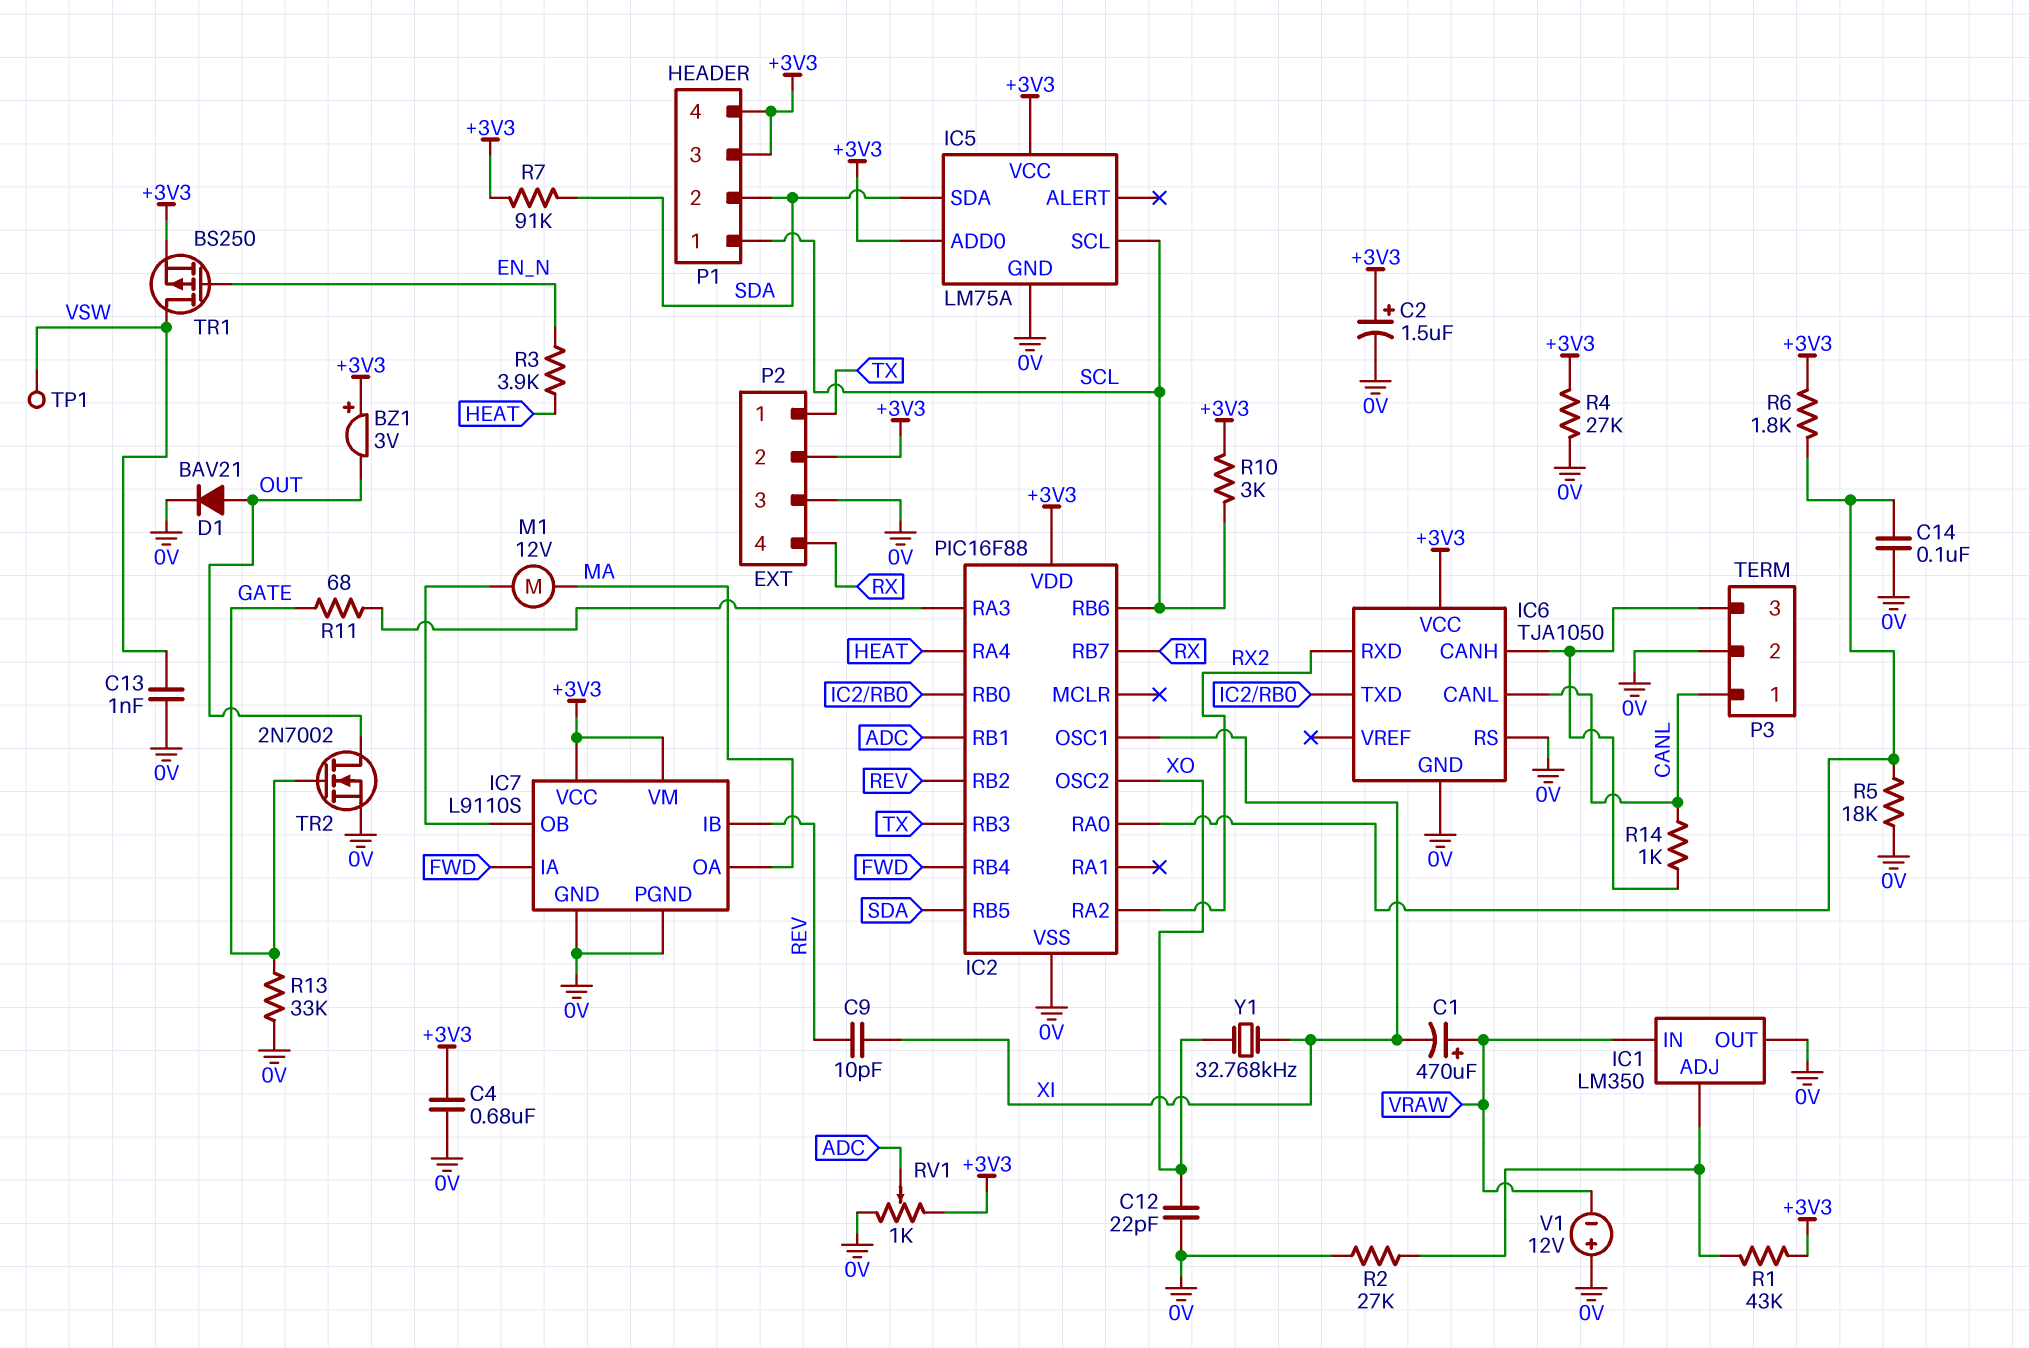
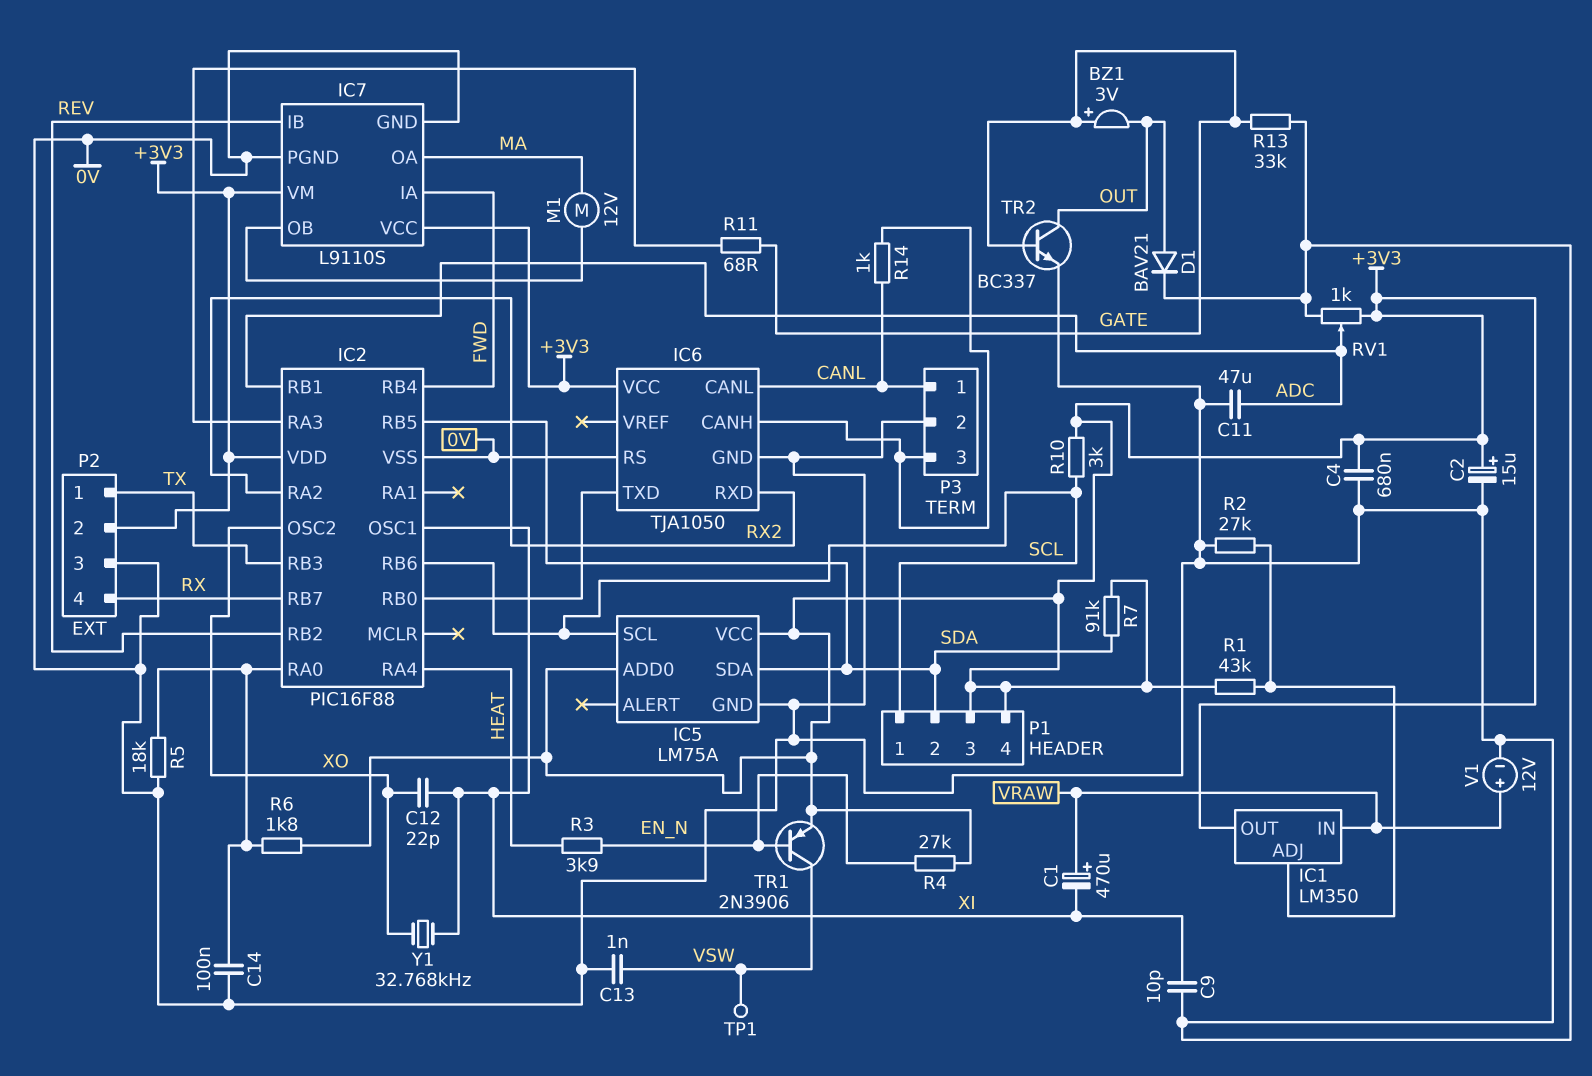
BZ1: buzzer 3V (plus +3V3, minus OUT) -> buzzer 3V (plus GATE, minus OUT)
C2: 1.5uF (plus +3V3, minus 0V) -> 15uF (plus +3V3, minus 0V)
C9: 10pF (REV, XI) -> 10pF (0V, XI)
C11: none -> 47uF (0V, ADC)
C12: 22pF (0V, XO) -> 22pF (XI, XO)
IC1 pin OUT: 0V -> +3V3
R4: 27k (+3V3, 0V) -> 27k (+3V3, EN_N)
TR1: PMOS BS250 (G EN_N, D VSW, S +3V3) -> PNP 2N3906 (B EN_N, C VSW, E +3V3)
TR2: NMOS 2N7002 (G GATE, D OUT, S 0V) -> NPN BC337 (B GATE, C OUT, E 0V)
V1: 12V (plus 0V, minus VRAW) -> 12V (plus VRAW, minus 0V)

